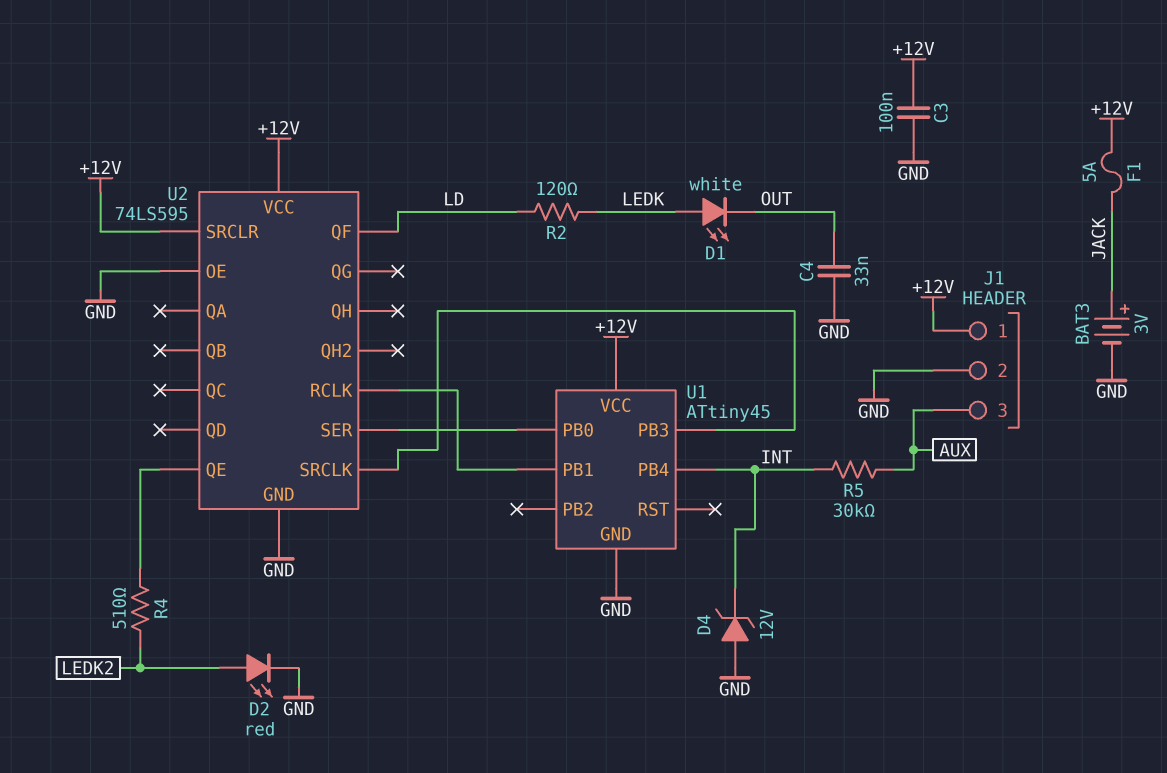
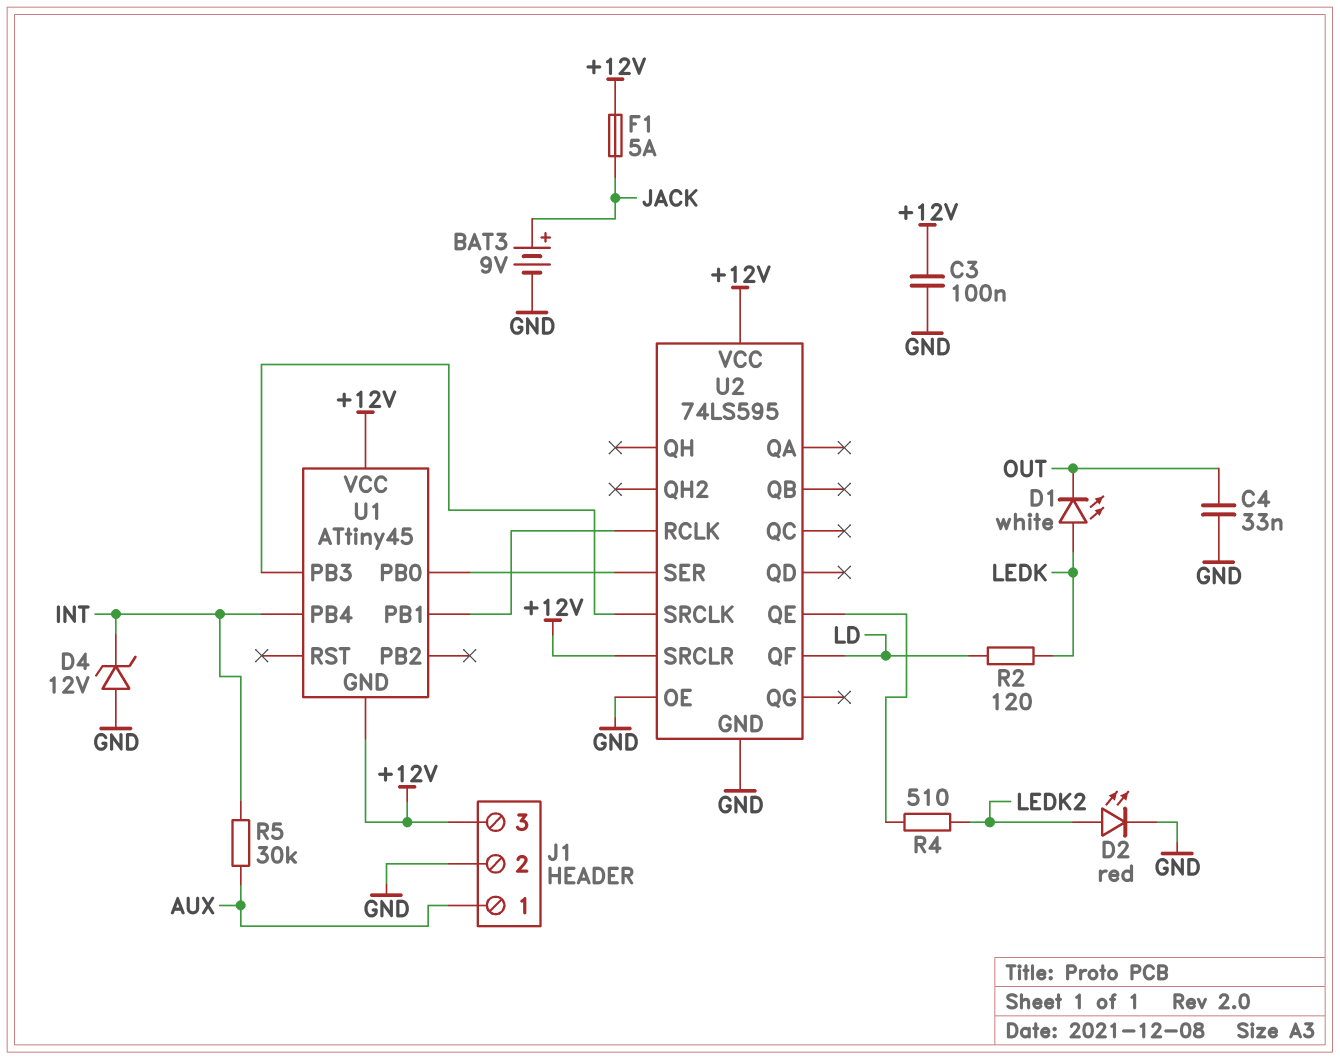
BAT3: 3V (plus JACK, minus GND) -> 9V (plus JACK, minus GND)
J1 pin 1: +12V -> AUX
J1 pin 3: AUX -> +12V
U1 pin GND: GND -> +12V

